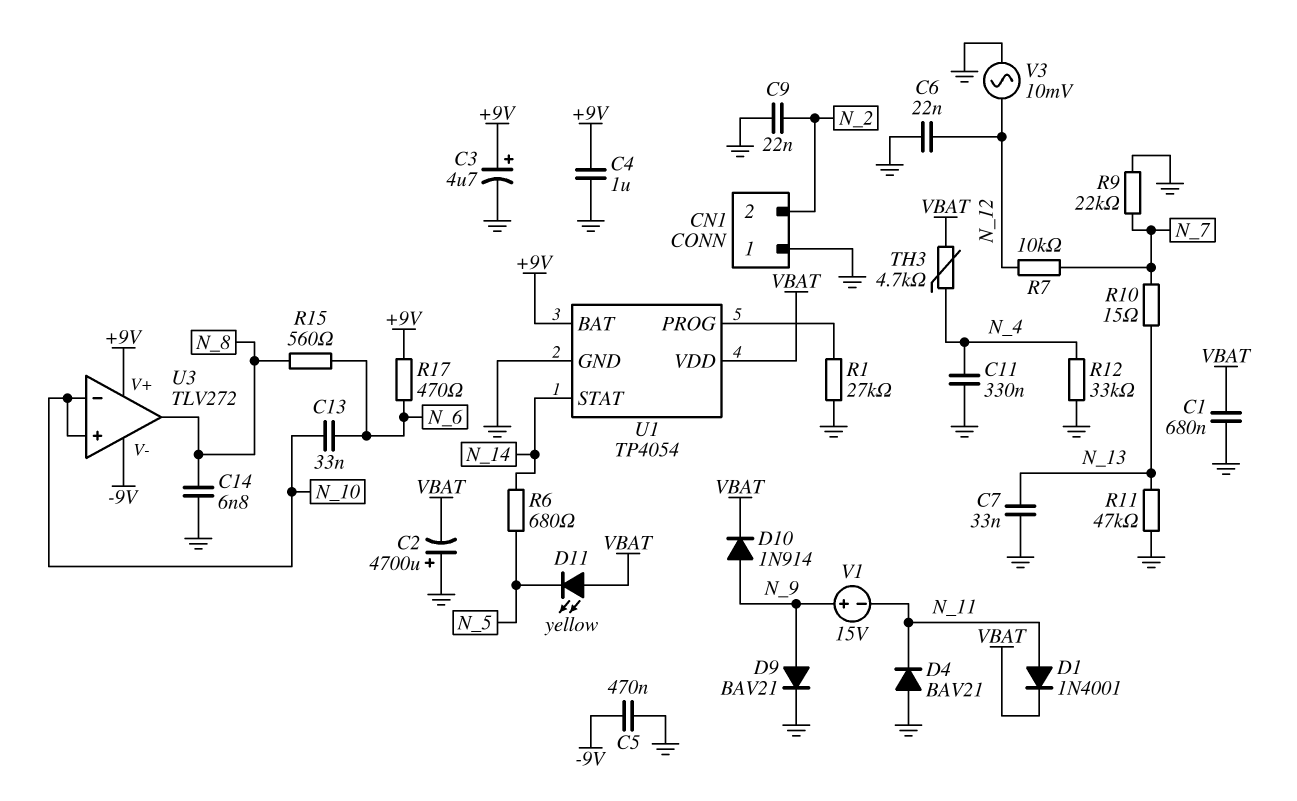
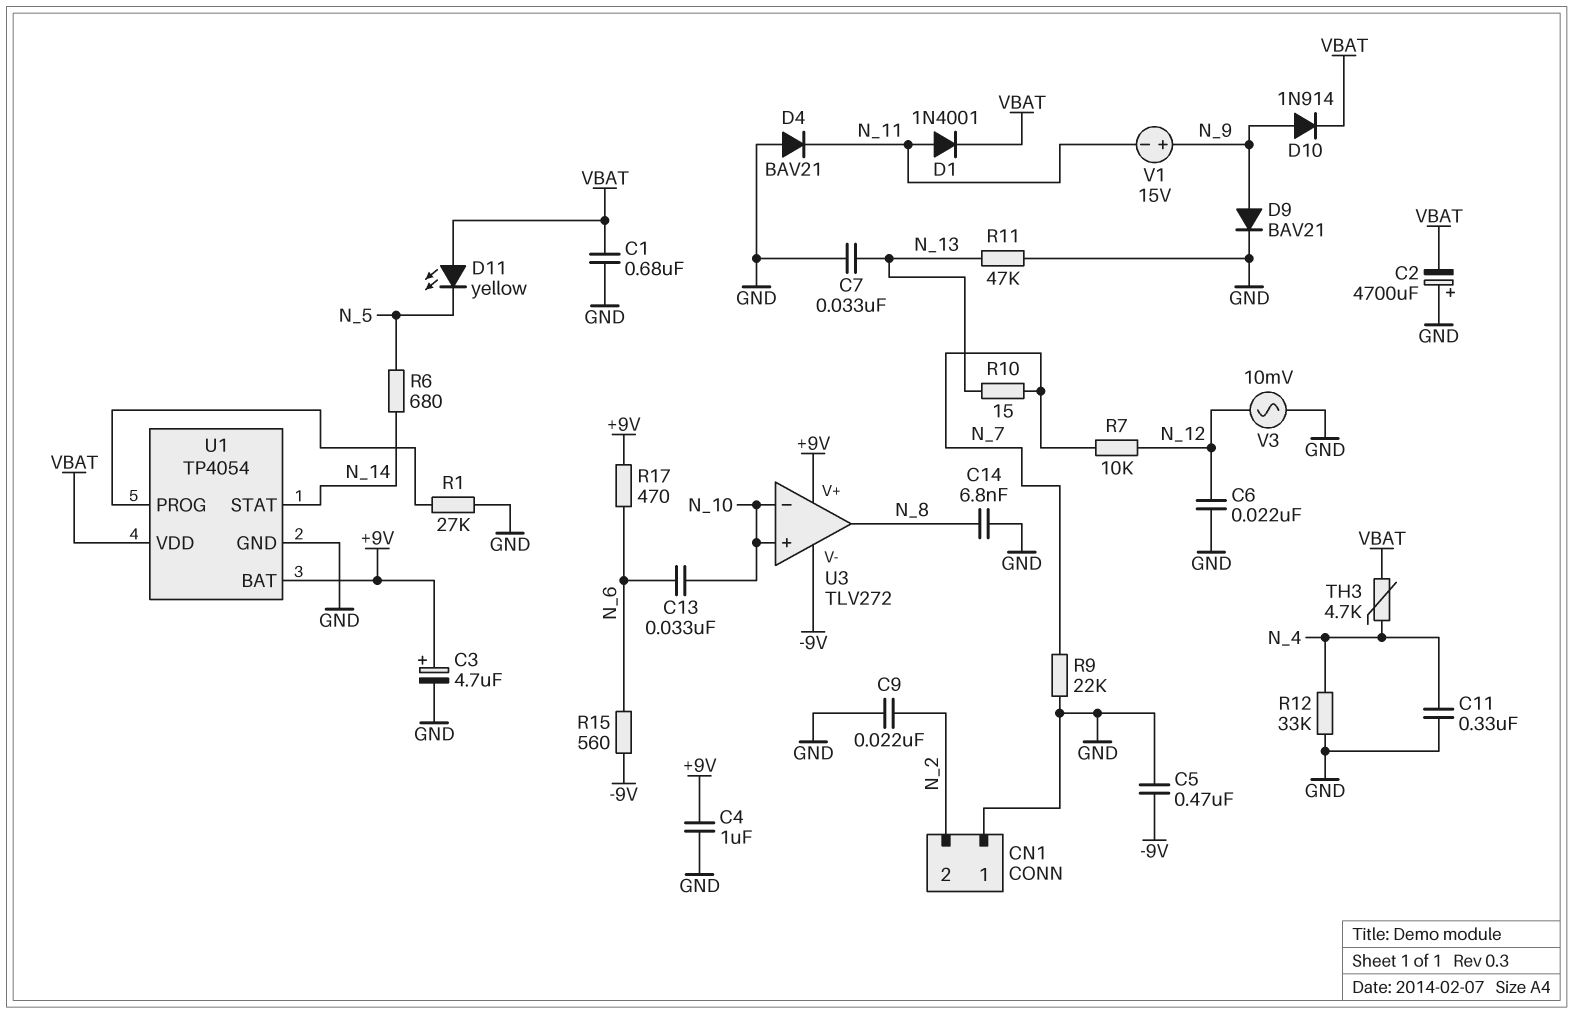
R15: 560 (N_6, N_8) -> 560 (-9V, N_6)

